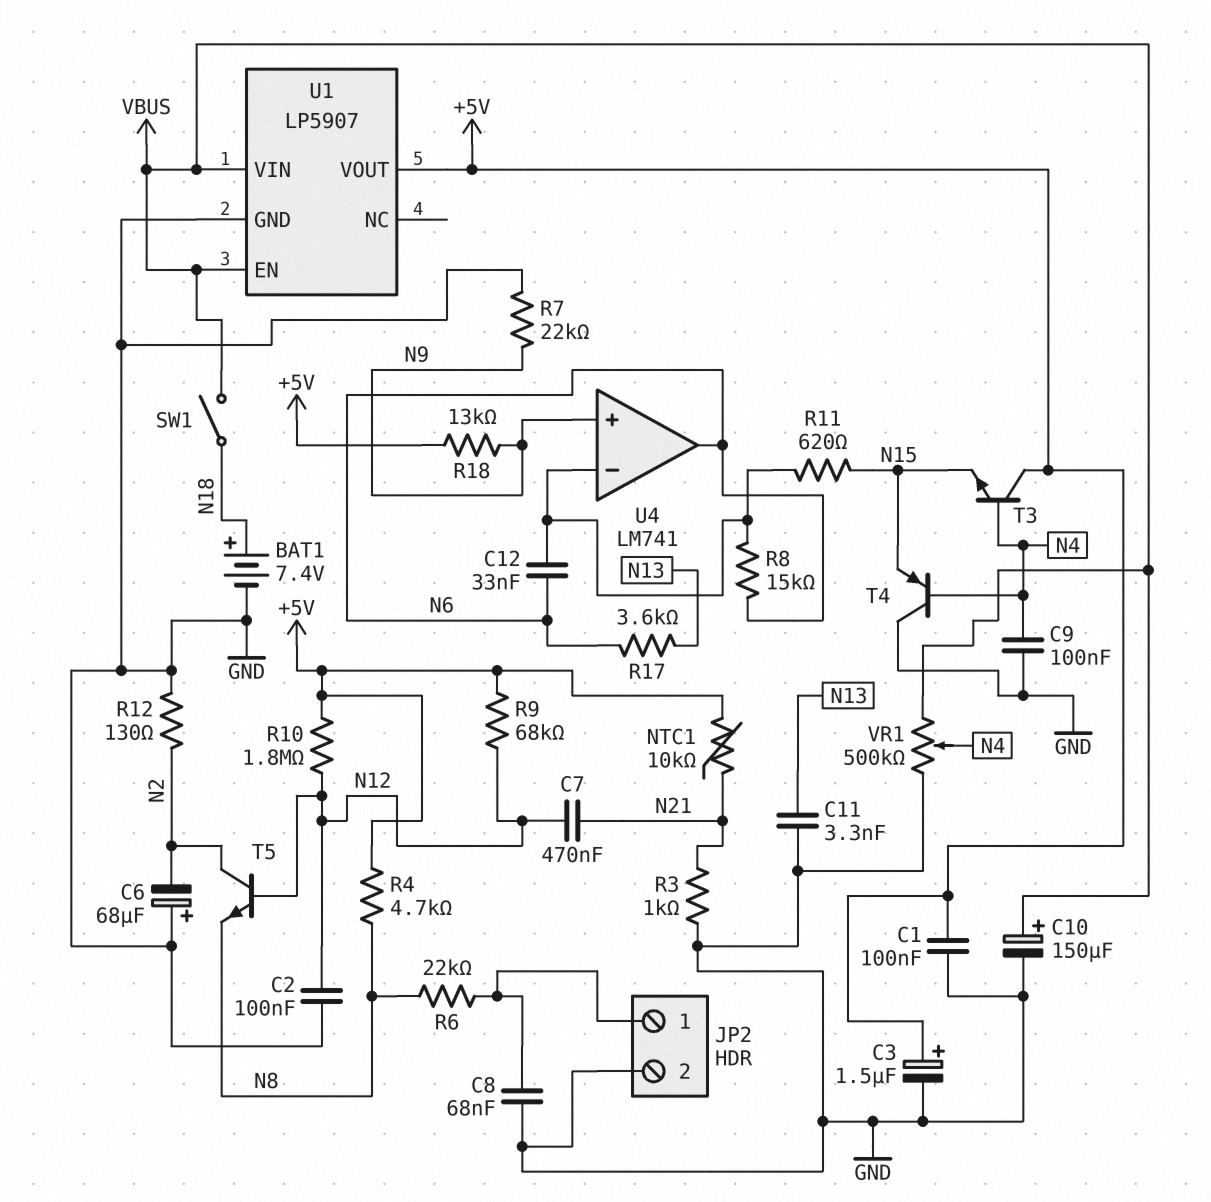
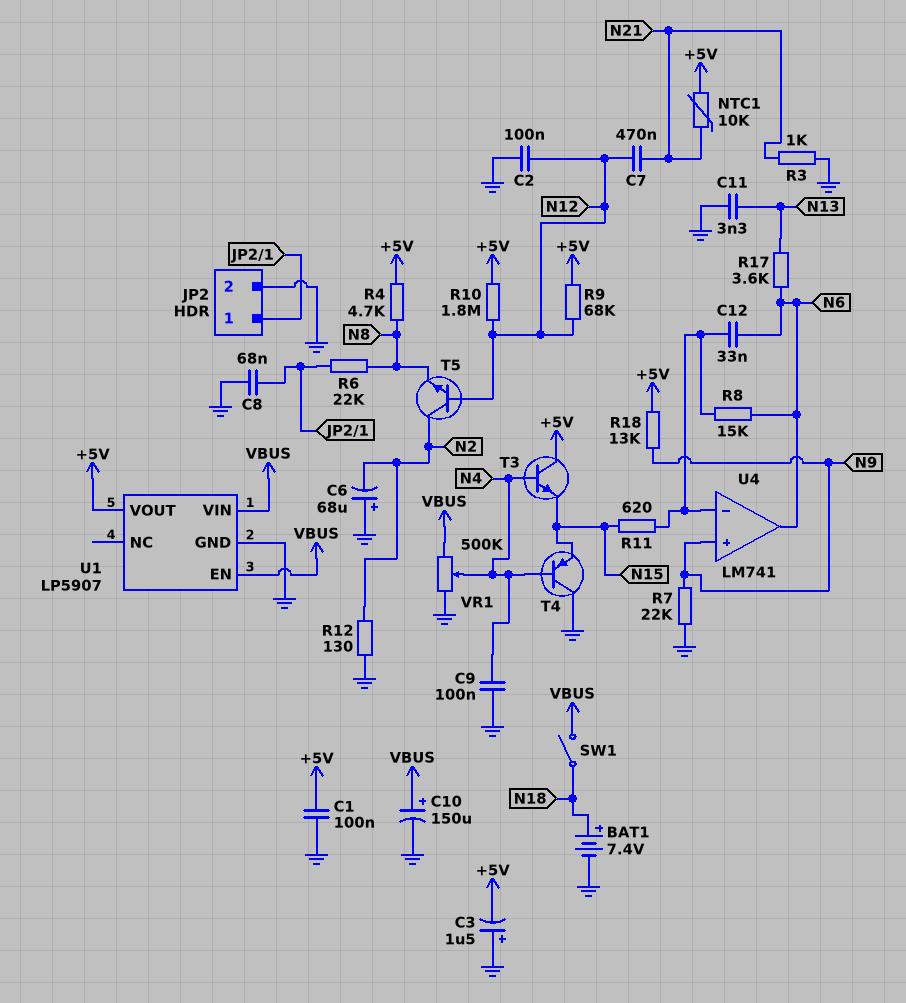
C3: 1.5uF (plus +5V, minus GND) -> 1.5uF (plus GND, minus +5V)

